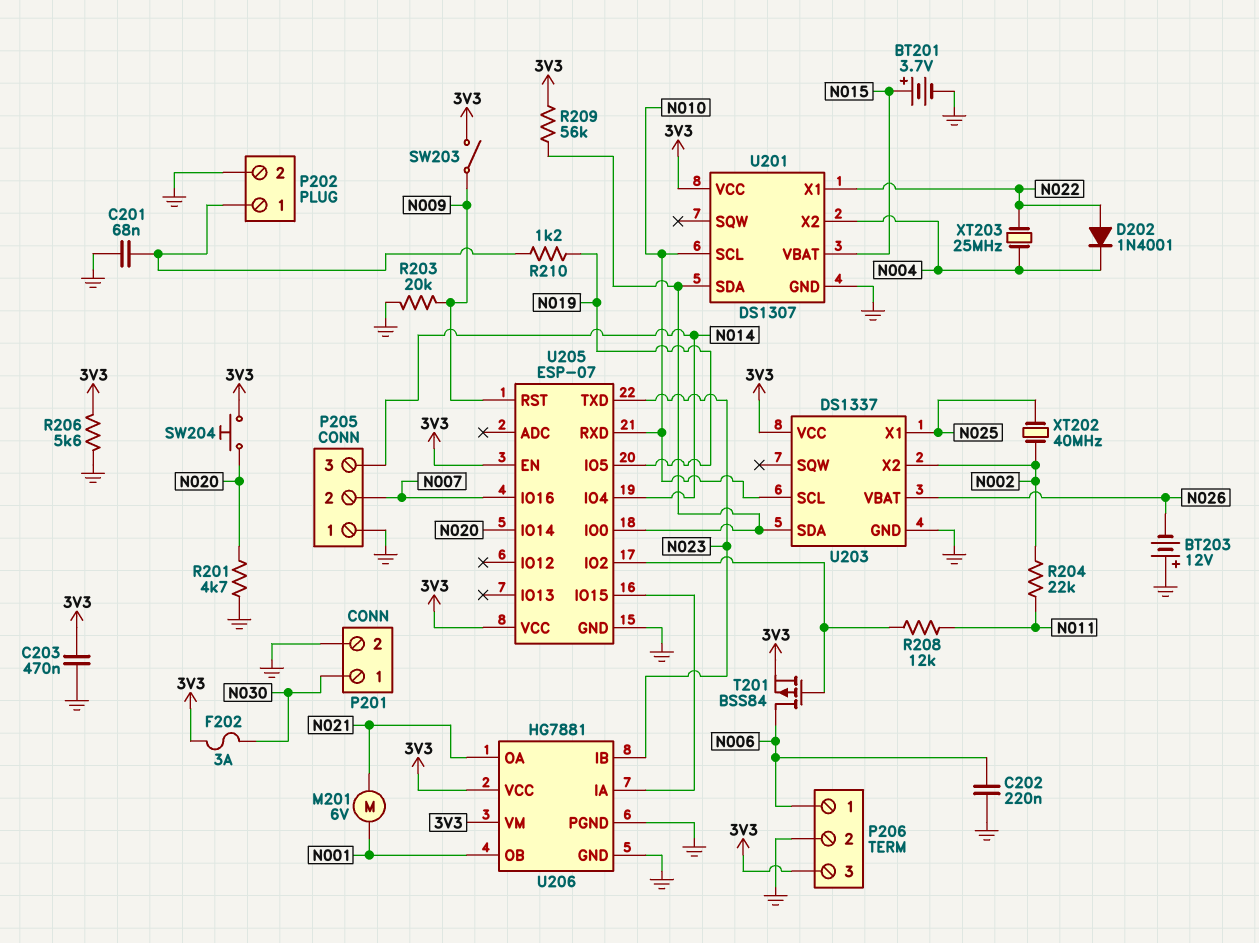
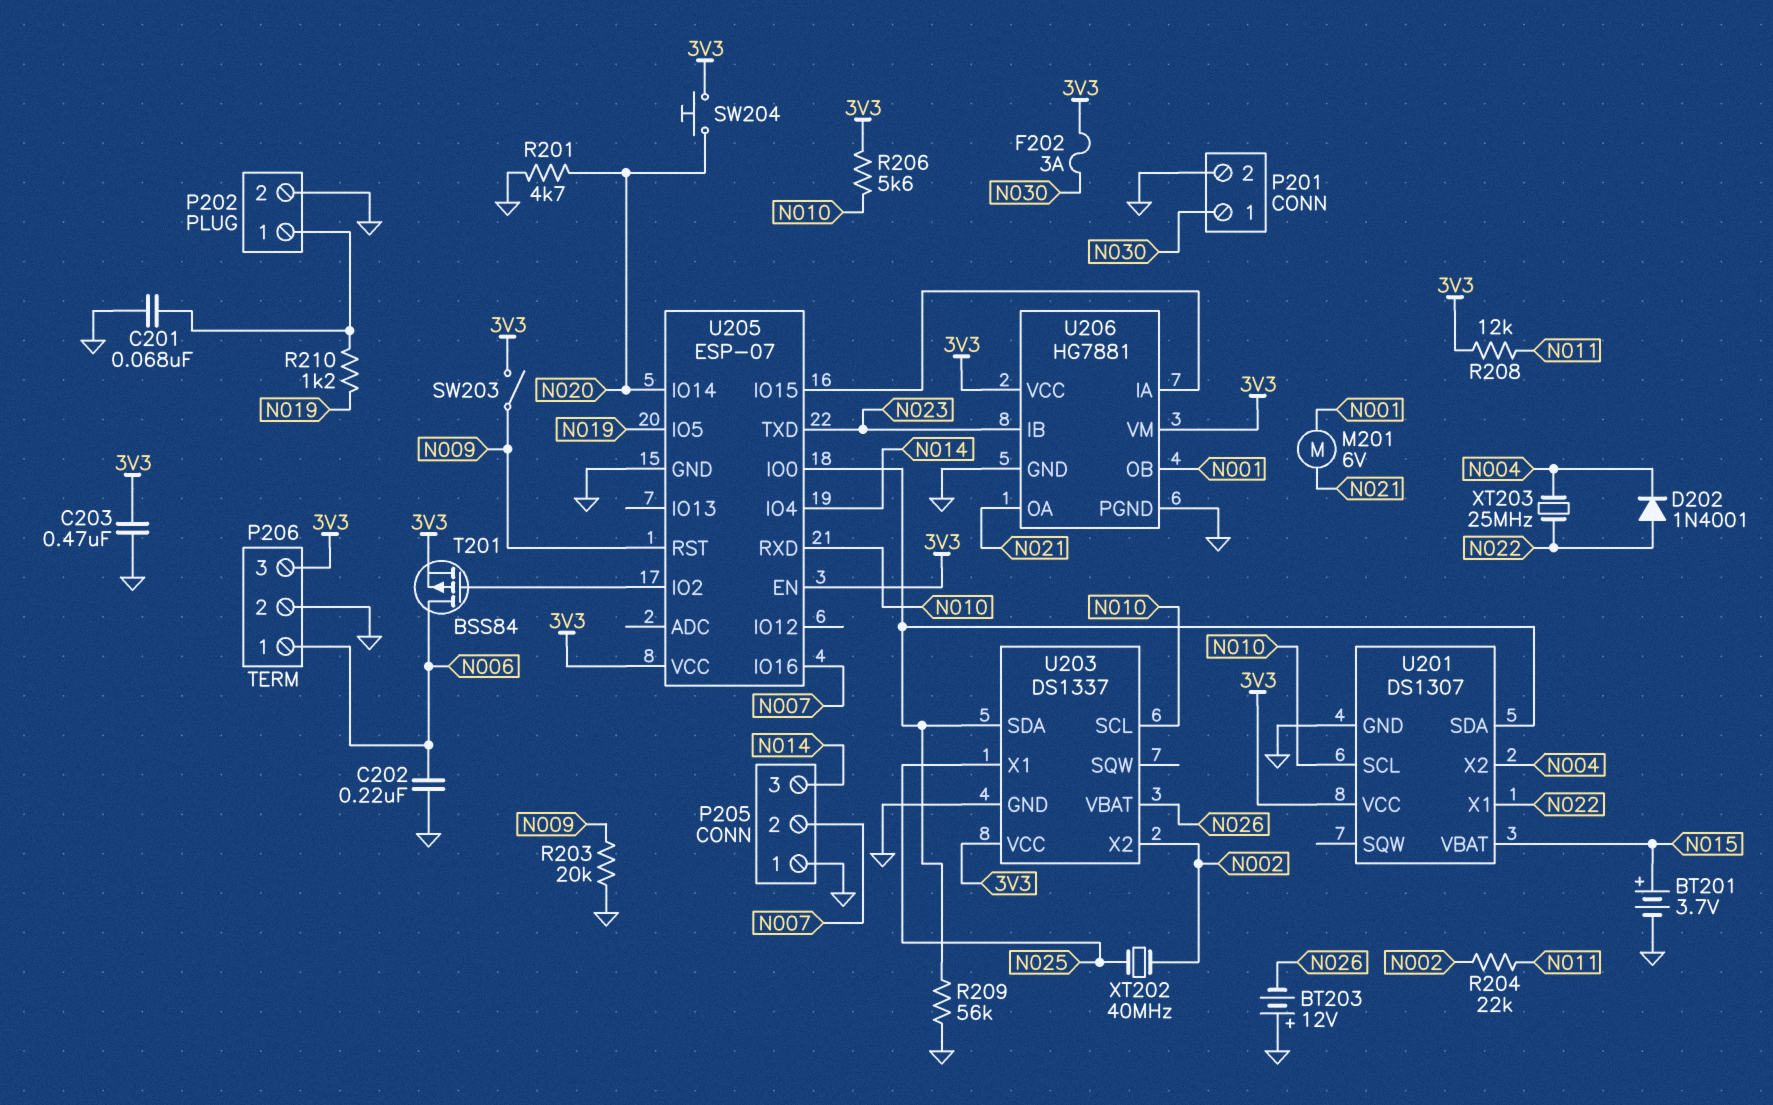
R206: 5.6k (3V3, GND) -> 5.6k (3V3, N010)
R208: 12k (N011, U205/IO2) -> 12k (3V3, N011)
R209: 56k (3V3, U201/SDA) -> 56k (GND, U201/SDA)

